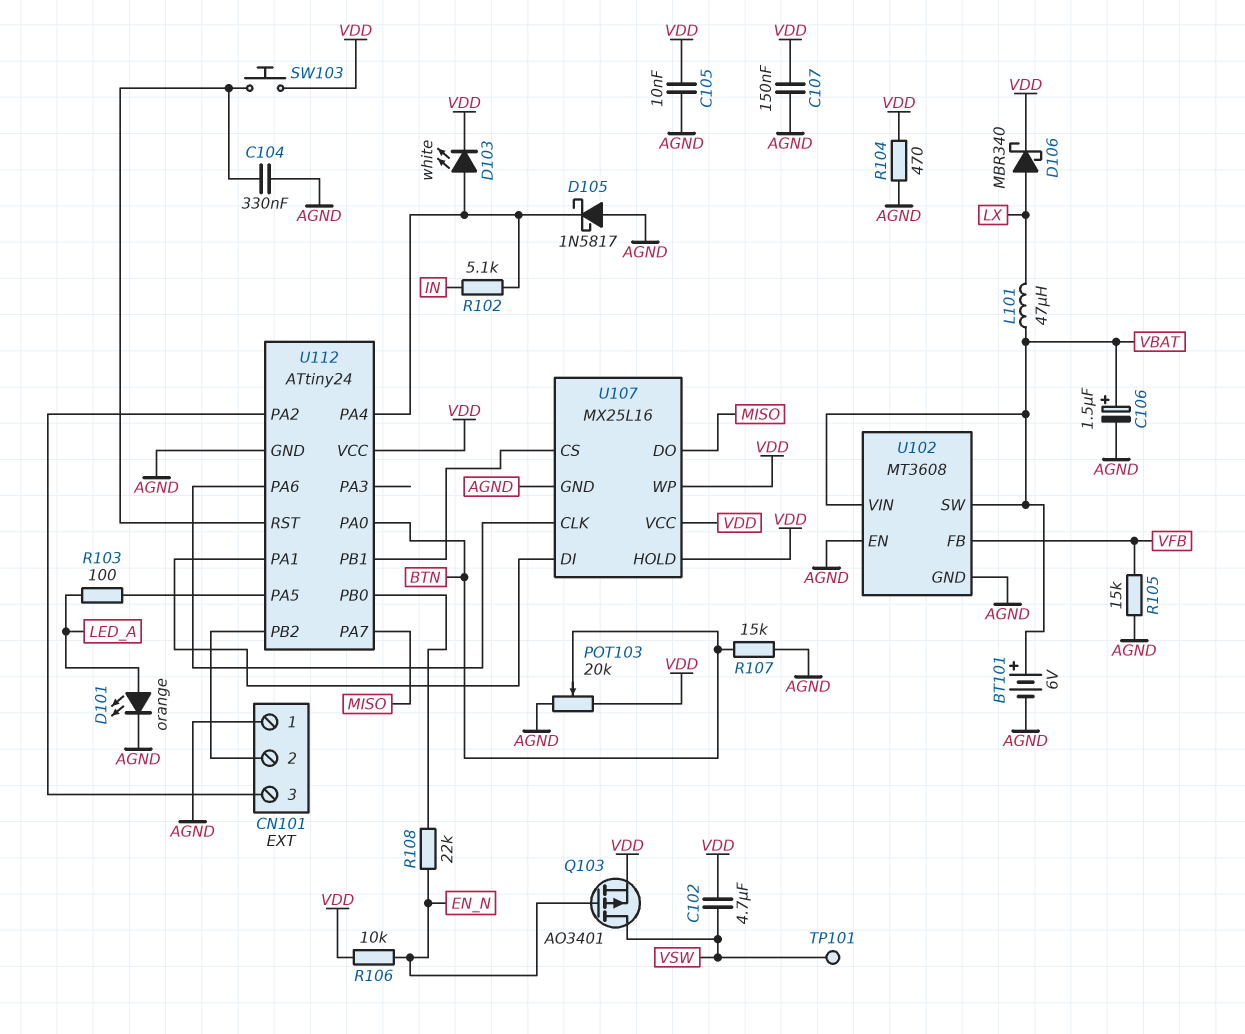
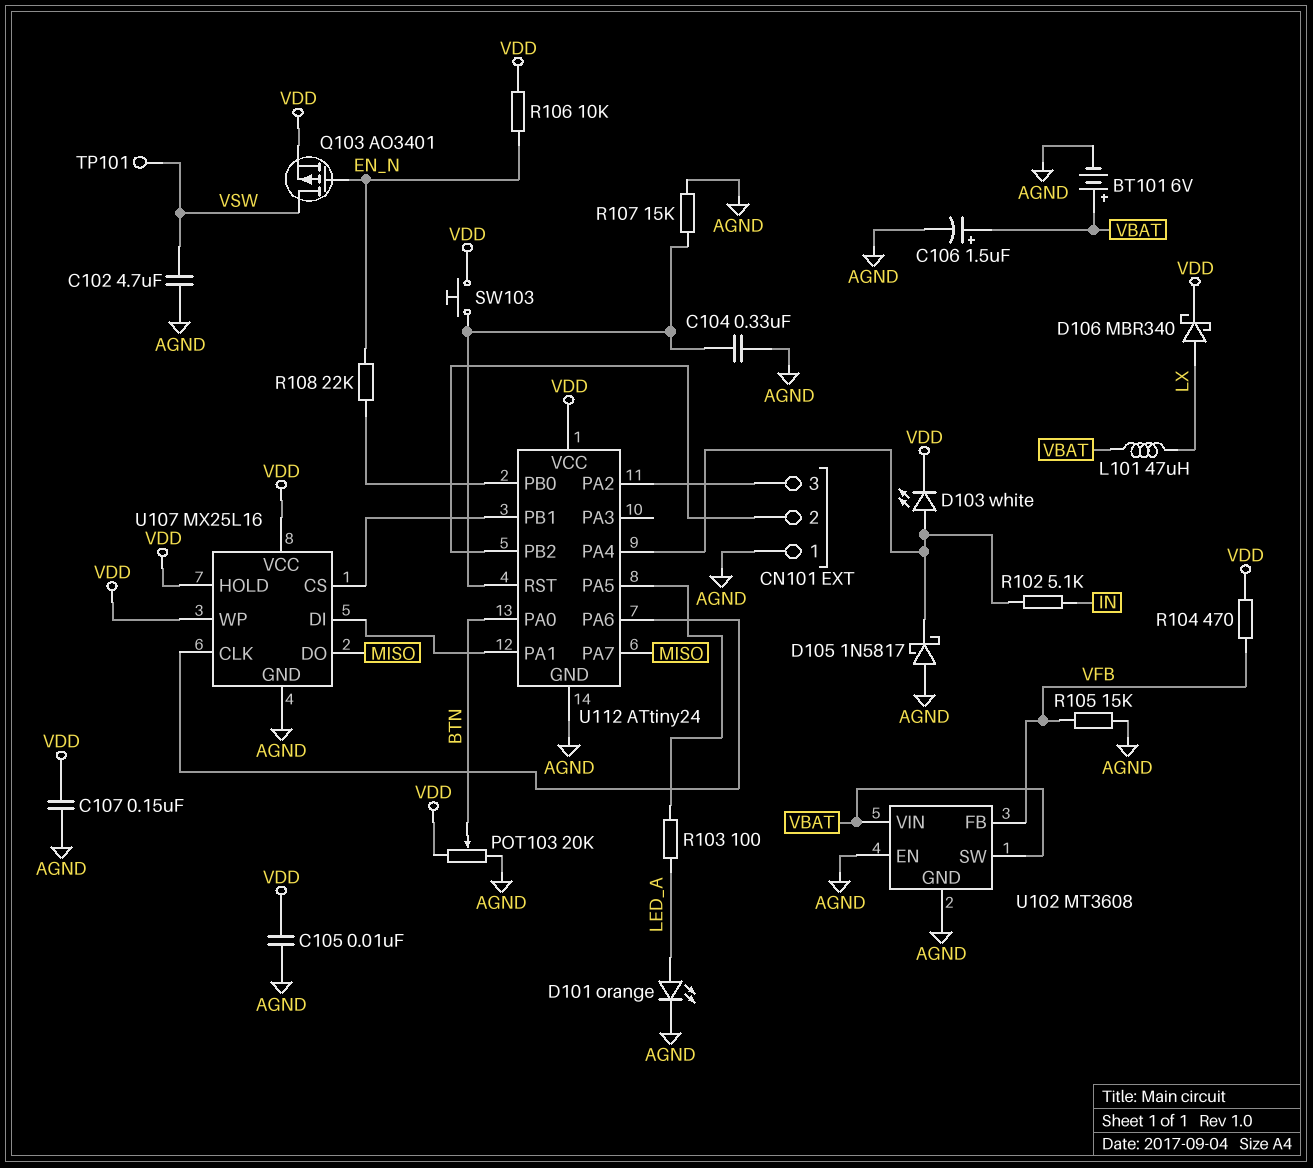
C102: 4.7uF (VDD, VSW) -> 4.7uF (AGND, VSW)
R104: 470 (AGND, VDD) -> 470 (VDD, VFB)
R107: 15k (AGND, BTN) -> 15k (AGND, U112/RST)

